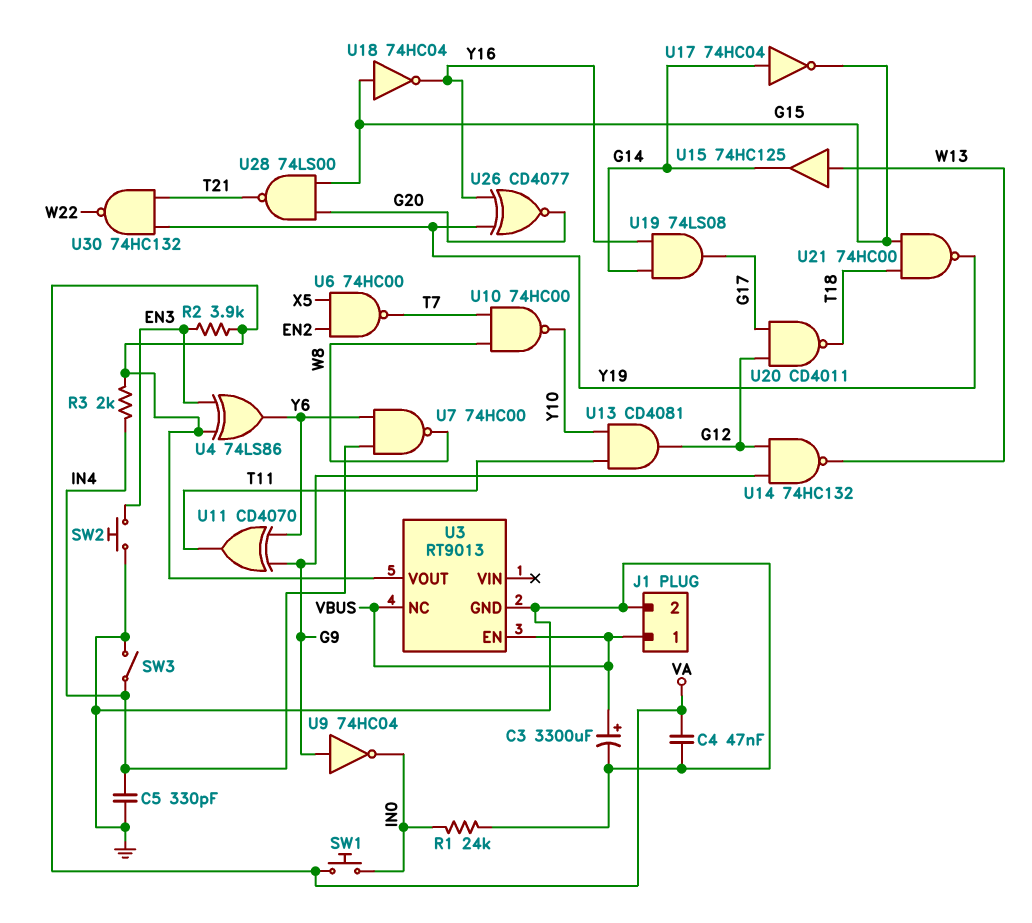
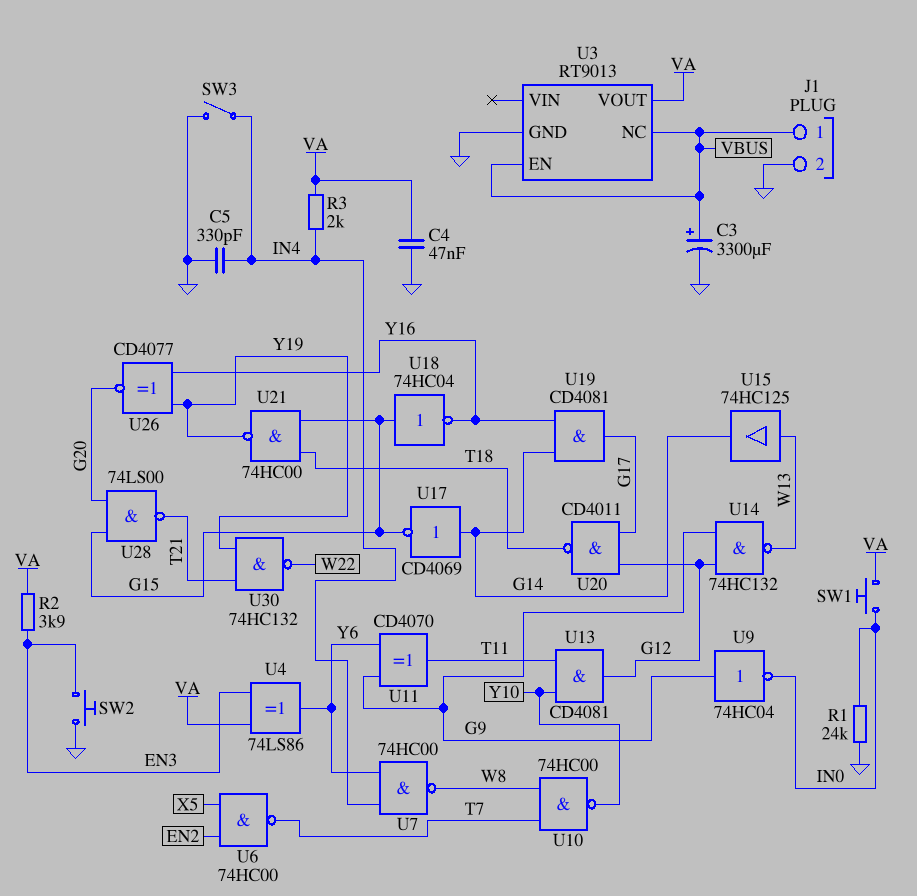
U17: NOT 74HC04 (in G14, out G15) -> NOT CD4069 (in G14, out G15)
U19: AND 74LS08 (in G14, in Y16, out G17) -> AND CD4081 (in G14, in Y16, out G17)

